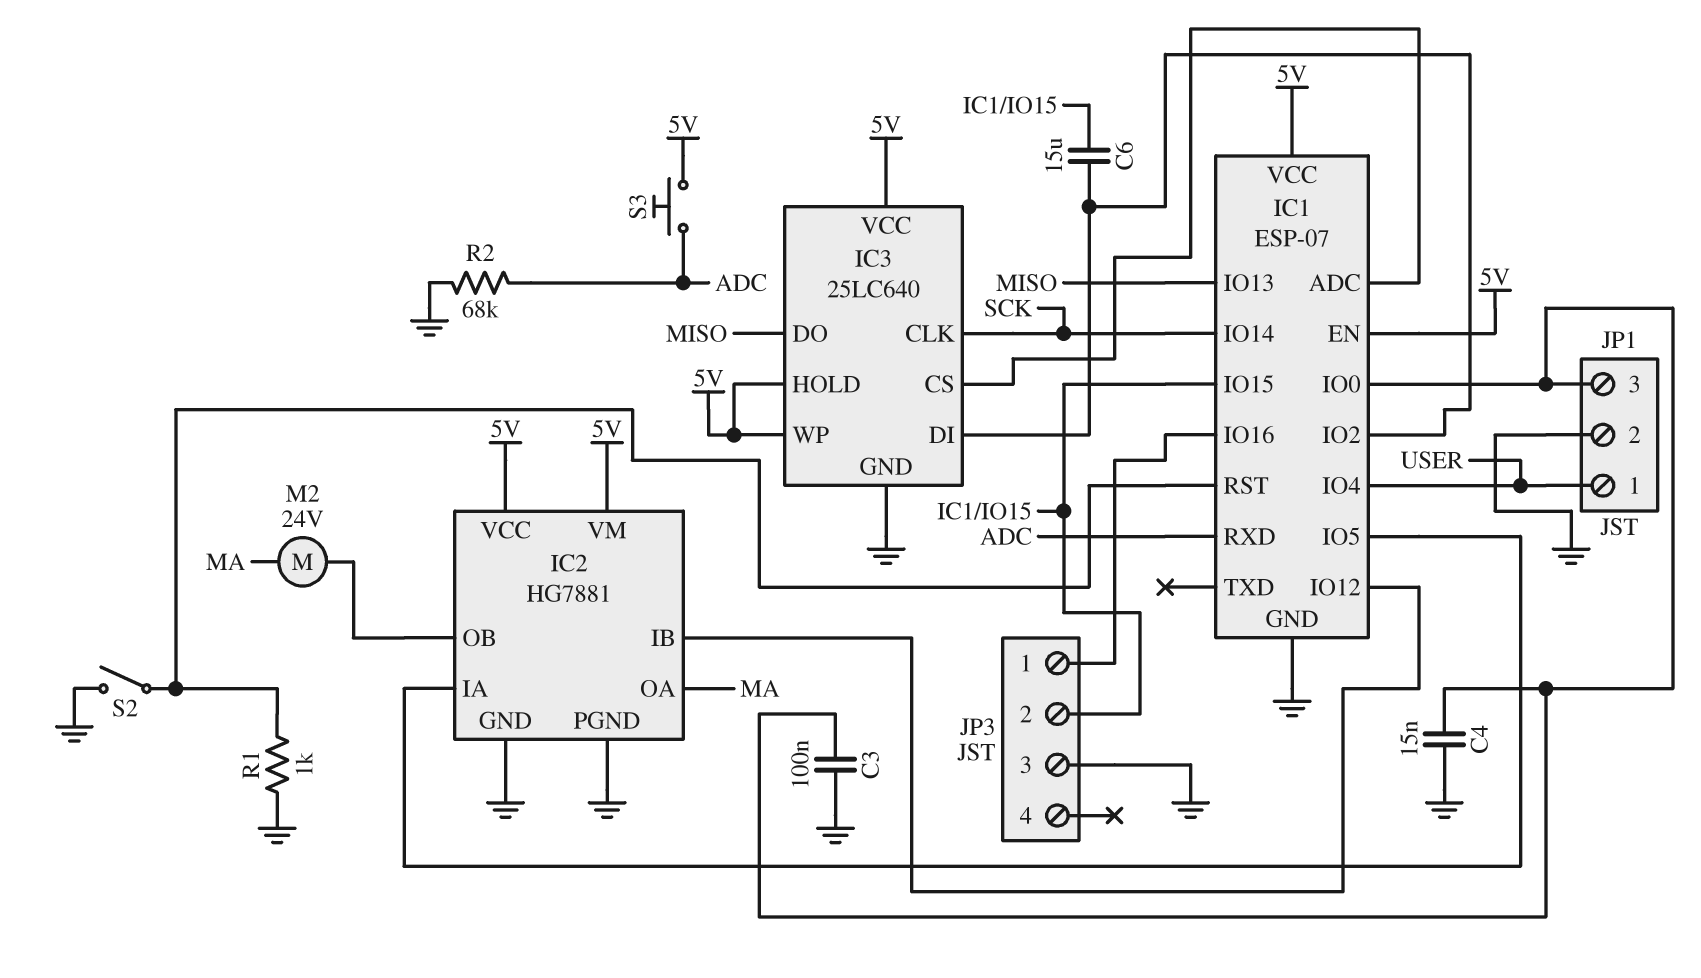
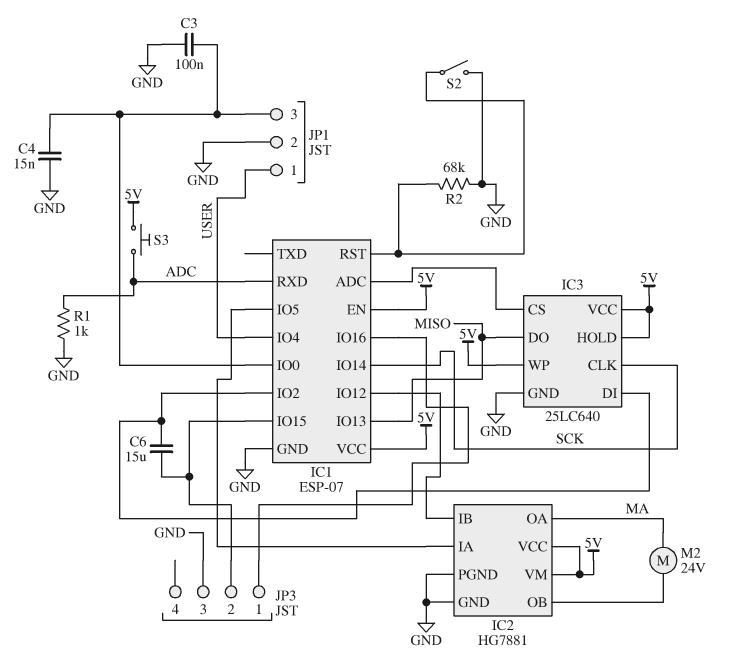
R1: 1k (GND, IC1/RST) -> 1k (ADC, GND)
R2: 68k (ADC, GND) -> 68k (GND, IC1/RST)

